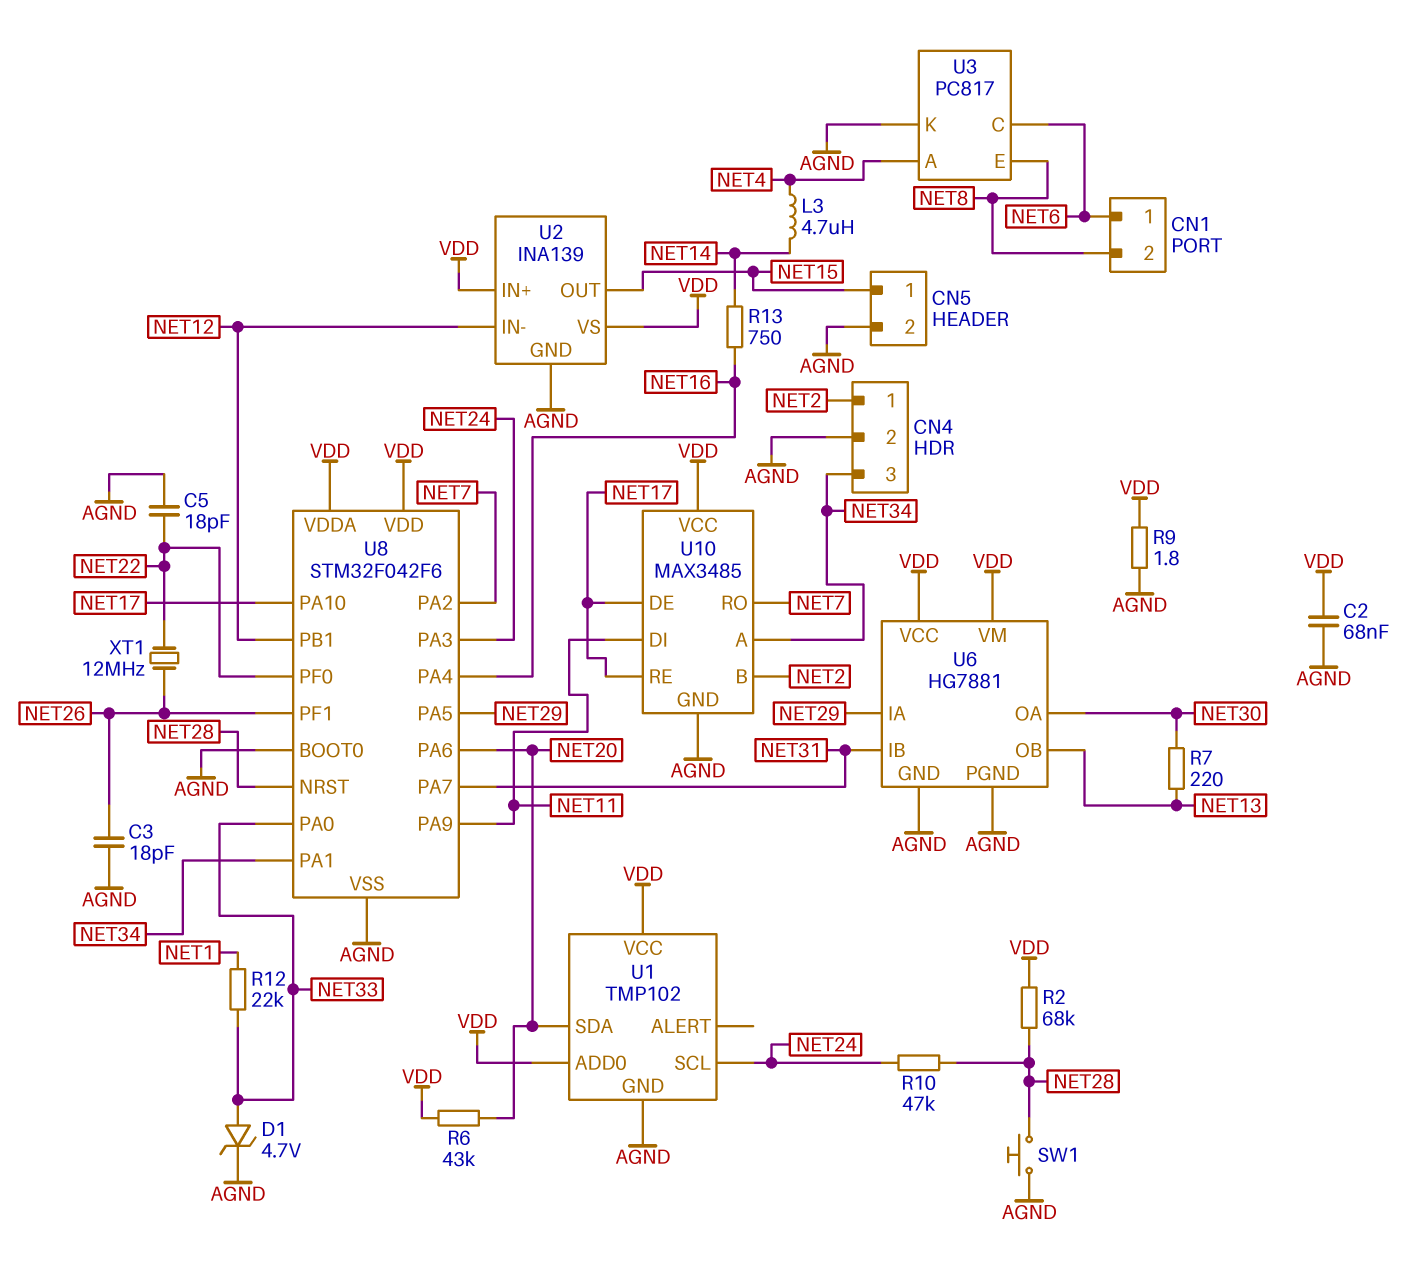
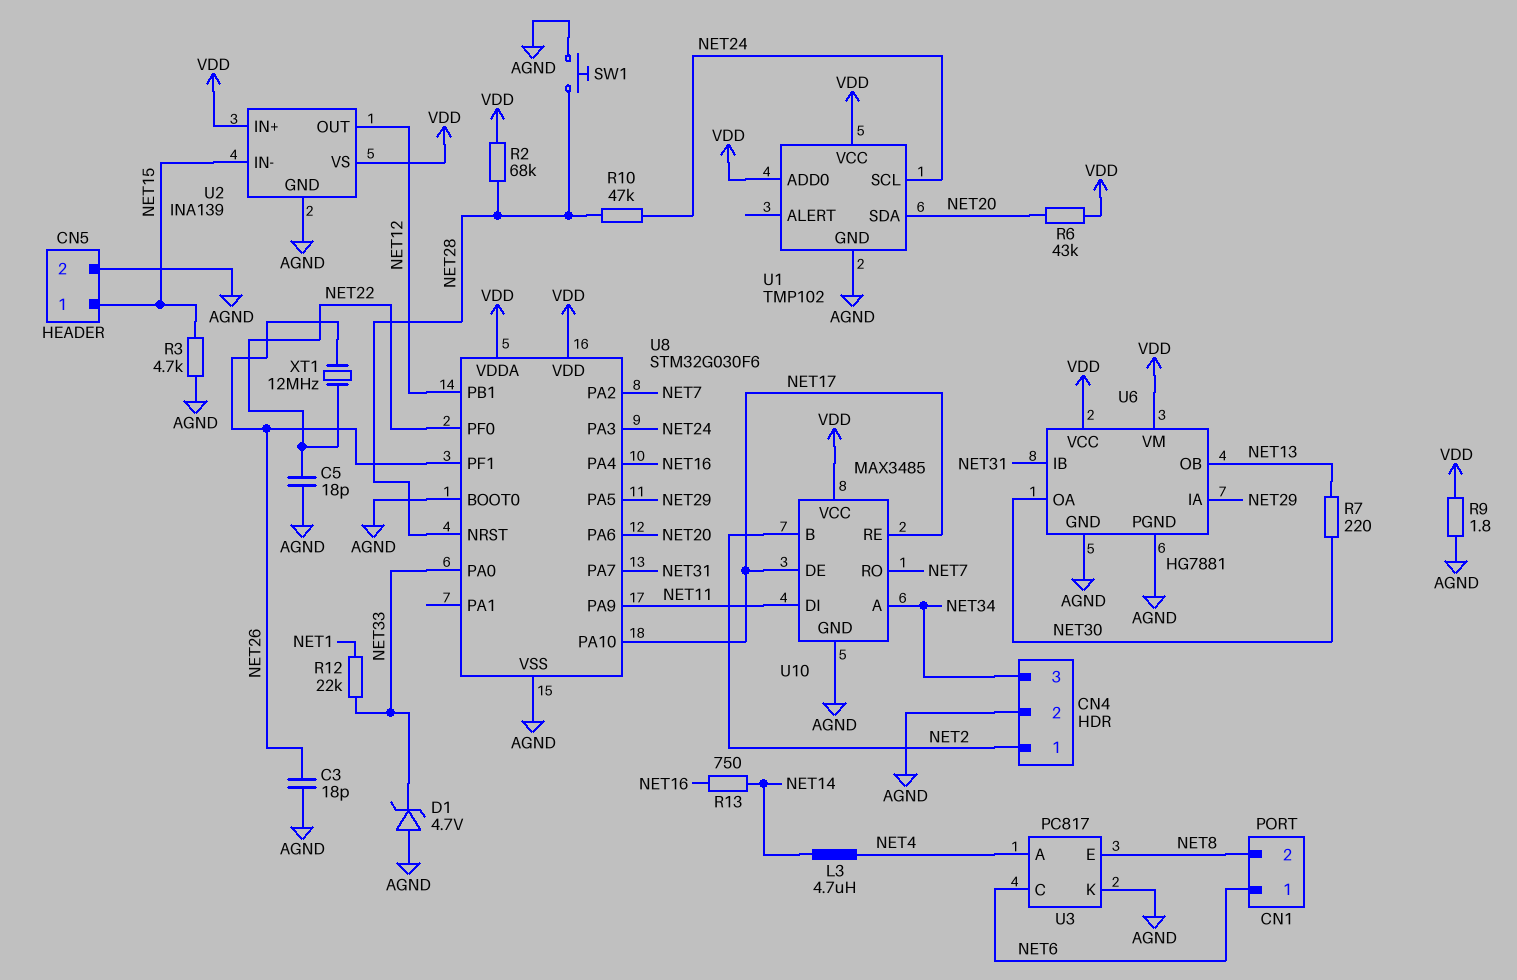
C2: 68nF (AGND, VDD) -> none
D1: zener 4.7V (A NET33, K AGND) -> zener 4.7V (A AGND, K NET33)
R3: none -> 4.7k (AGND, NET15)
U2 pin IN-: NET12 -> NET15
U2 pin OUT: NET15 -> NET12
U8: STM32F042F6 -> STM32G030F6
U8 pin PA1: NET34 -> none

